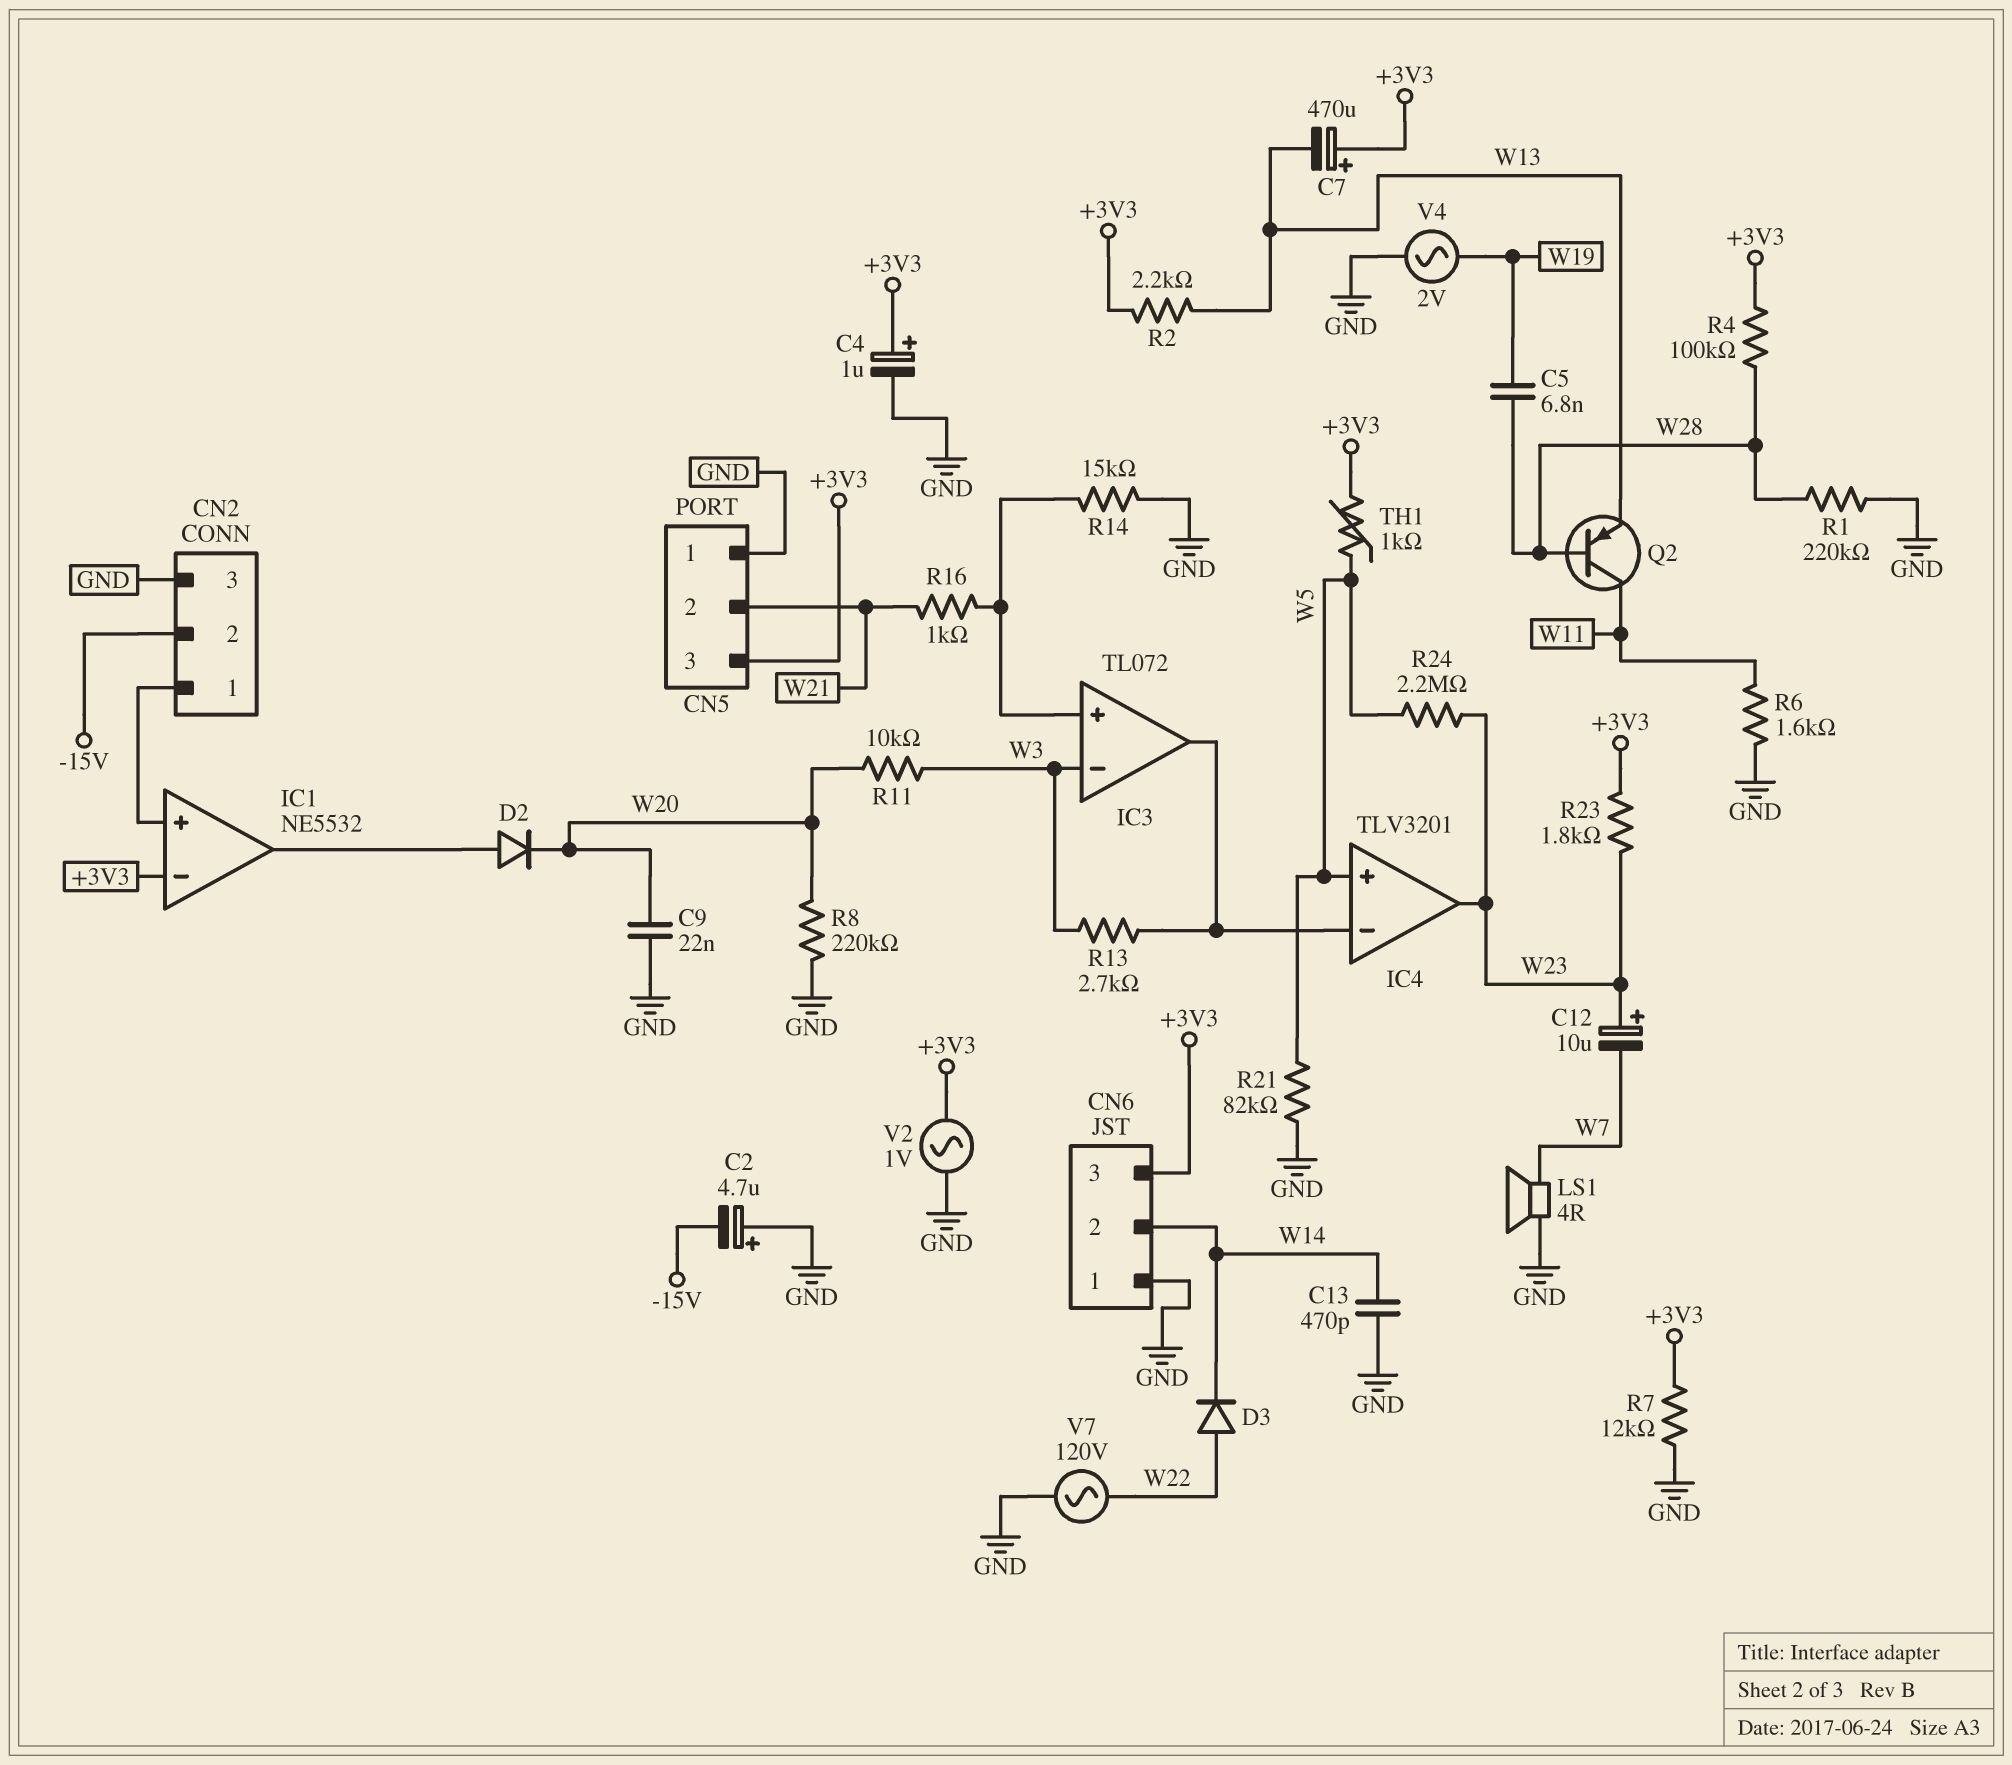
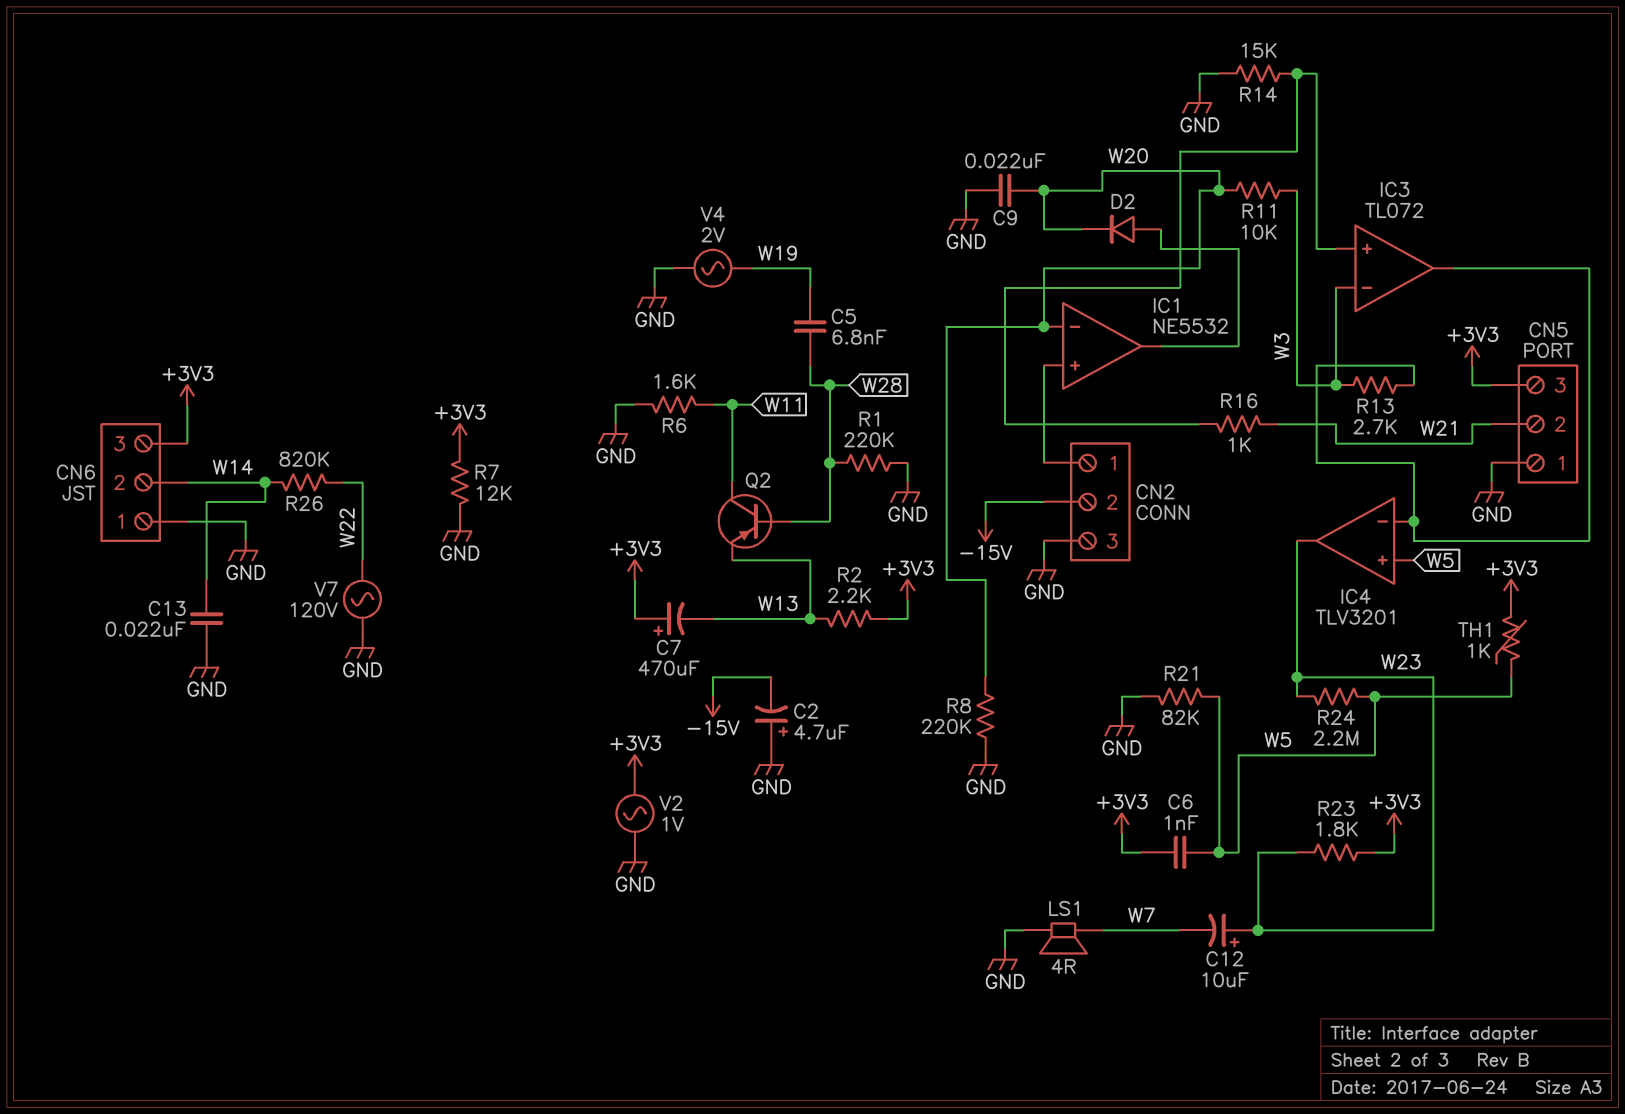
C4: 1uF (plus +3V3, minus GND) -> none
C6: none -> 1nF (+3V3, W5)
C13: 470pF (GND, W14) -> 22nF (GND, W14)
D3: diode (A W22, K W14) -> none
IC1 pin in-: +3V3 -> W20
R4: 100k (+3V3, W28) -> none
R26: none -> 820k (W14, W22)

